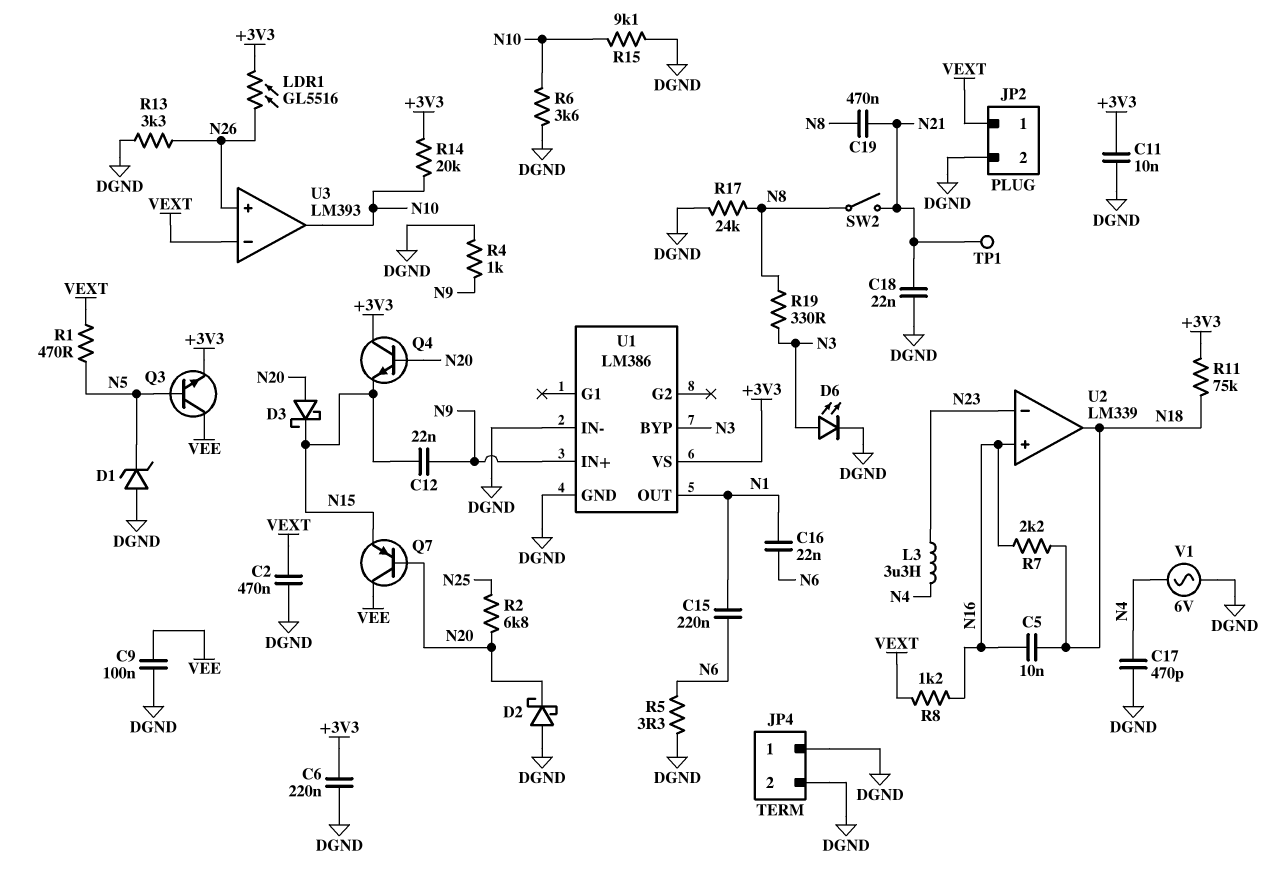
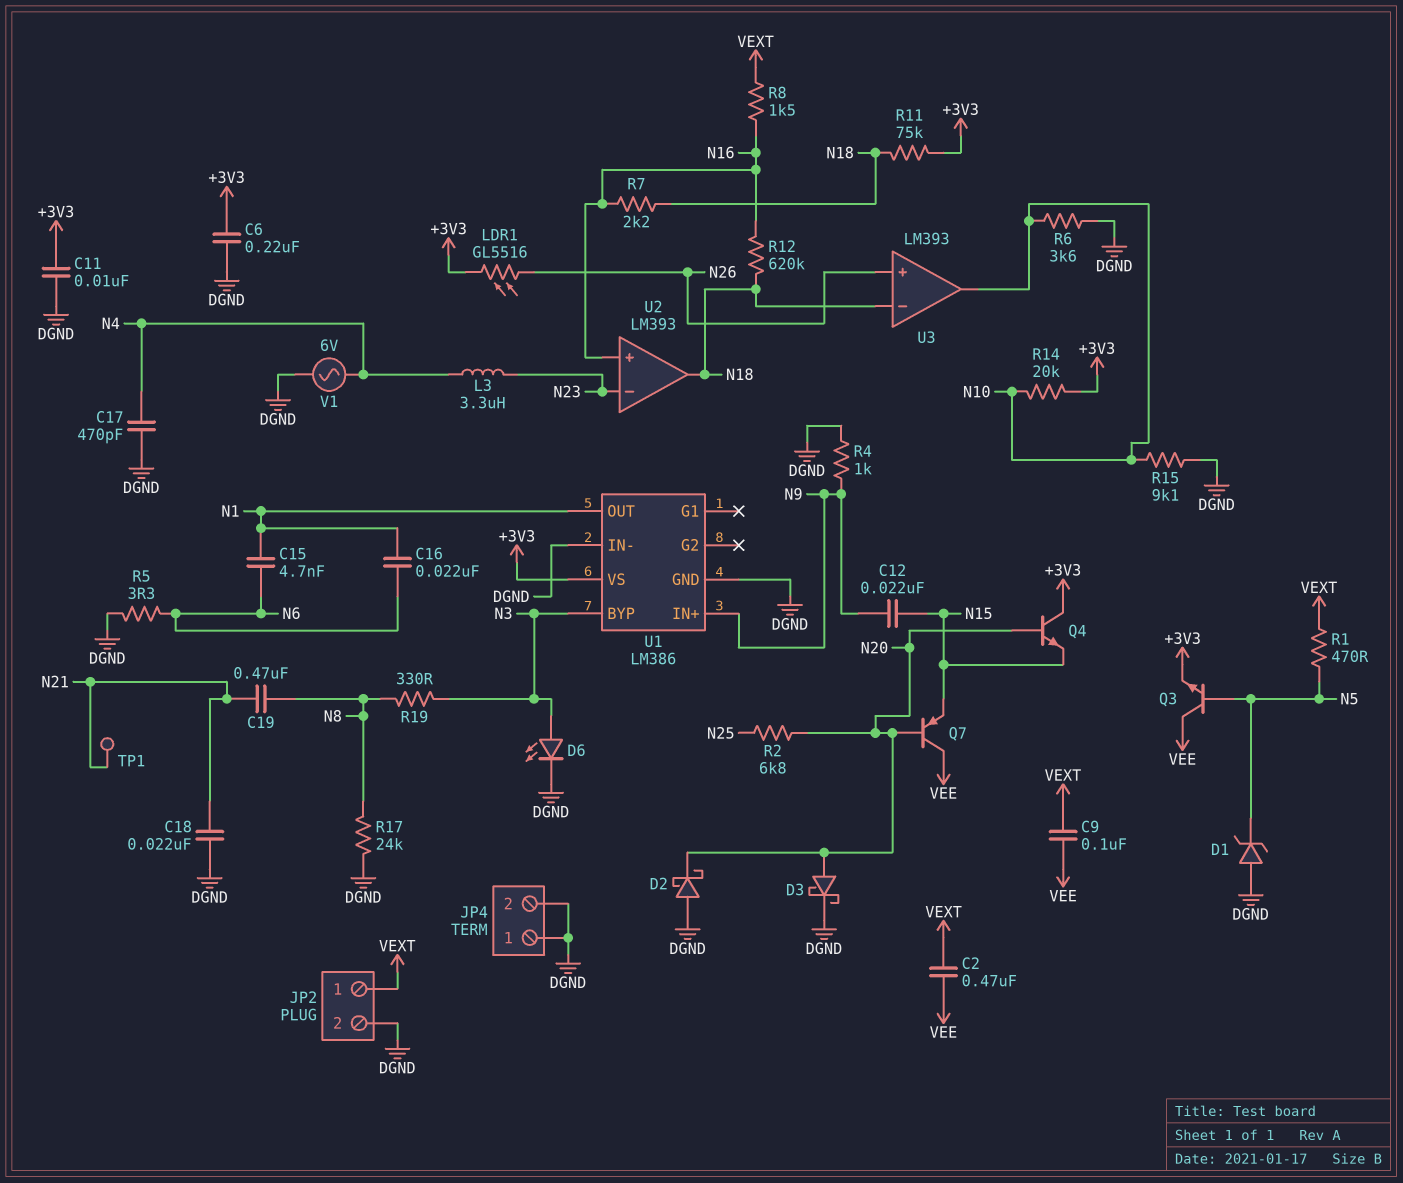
C2: 470nF (DGND, VEXT) -> 470nF (VEE, VEXT)
C5: 10nF (N16, N18) -> none
C9: 100nF (DGND, VEE) -> 100nF (VEE, VEXT)
C15: 220nF (N1, N6) -> 4.7nF (N1, N6)
D3: schottky (A N20, K N15) -> schottky (A N20, K DGND)
R8: 1.2k (N16, VEXT) -> 1.5k (N16, VEXT)
R12: none -> 620k (N16, N18)
R13: 3.3k (DGND, N26) -> none
SW2: switch (N8, N21) -> none
U2: LM339 -> LM393
U3 pin in-: VEXT -> N18

